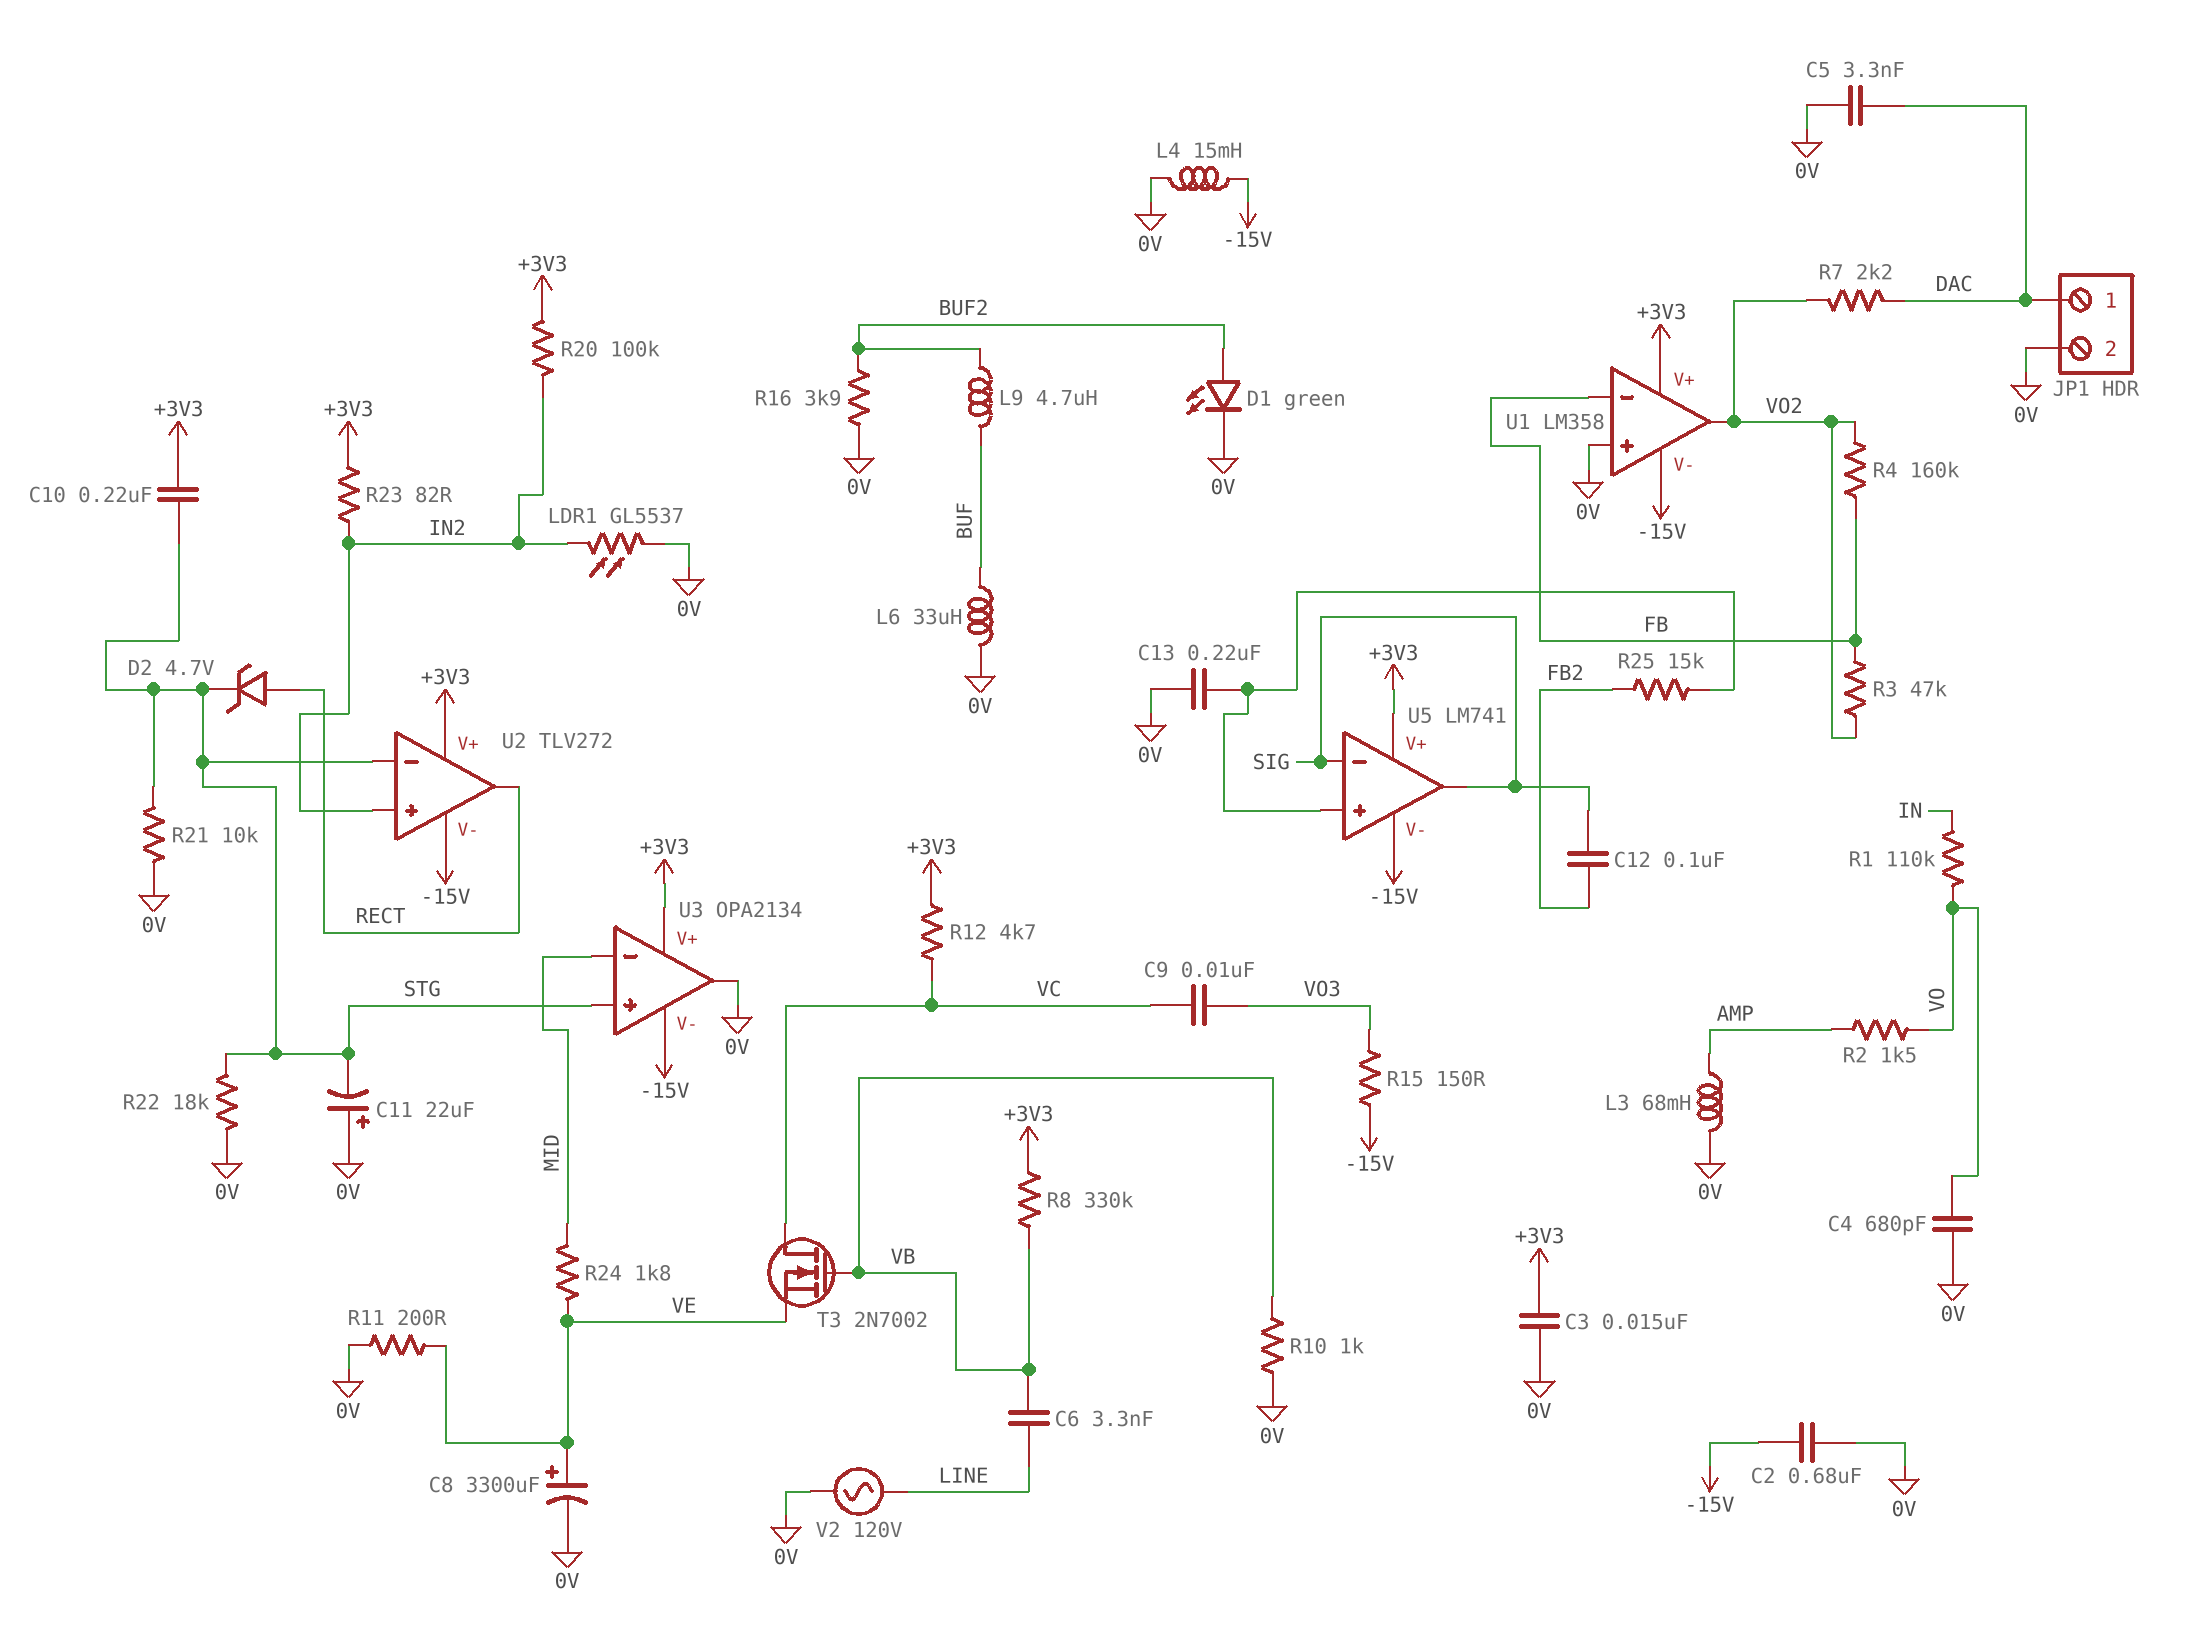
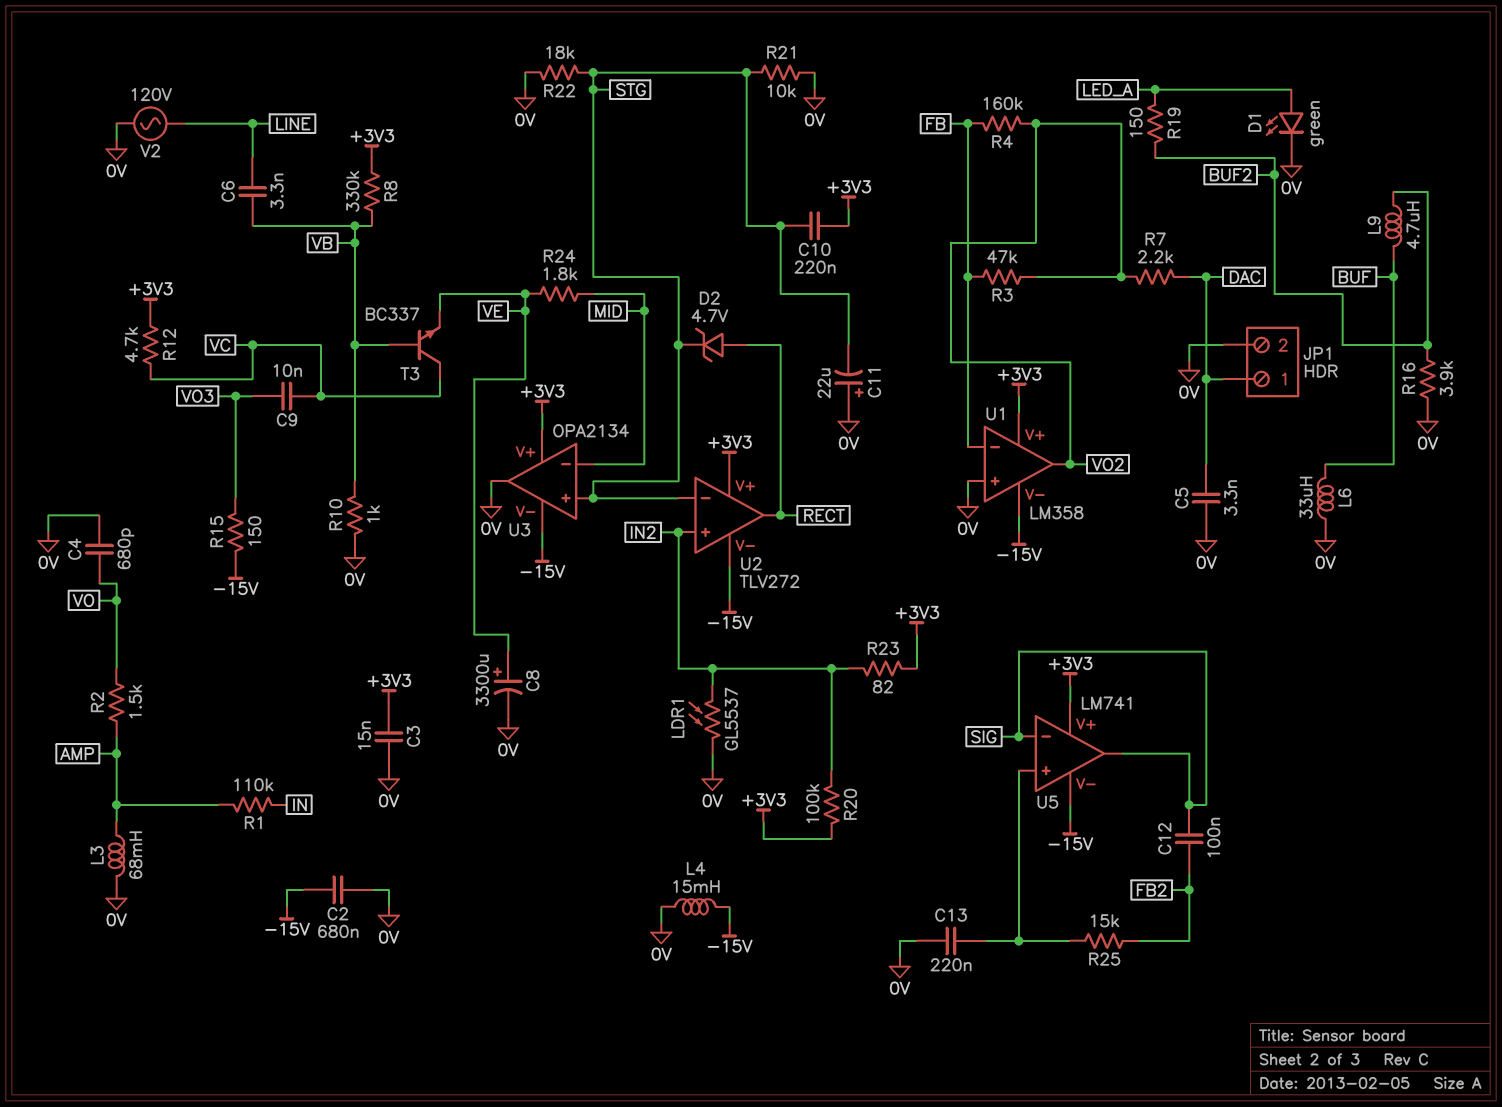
D1: LED green (A BUF2, K 0V) -> LED green (A LED_A, K 0V)
R1: 110k (IN, VO) -> 110k (AMP, IN)
R11: 200 (0V, VE) -> none
R19: none -> 150 (BUF2, LED_A)
T3: NMOS 2N7002 (G VB, D VC, S VE) -> NPN BC337 (B VB, C VC, E VE)

